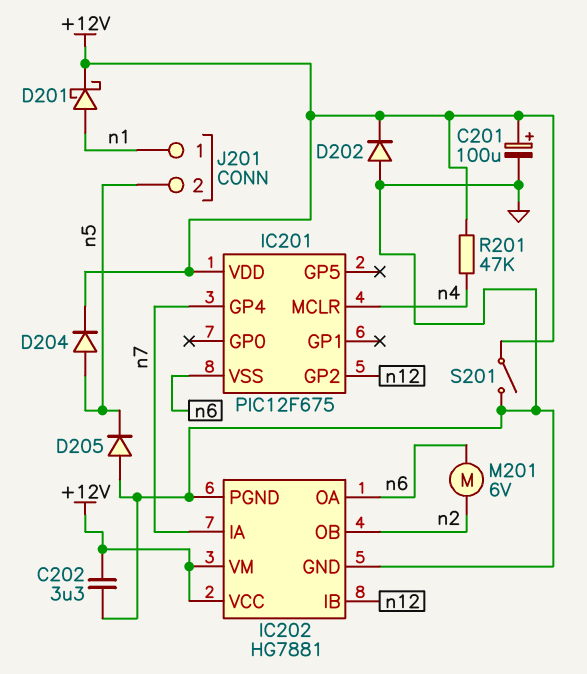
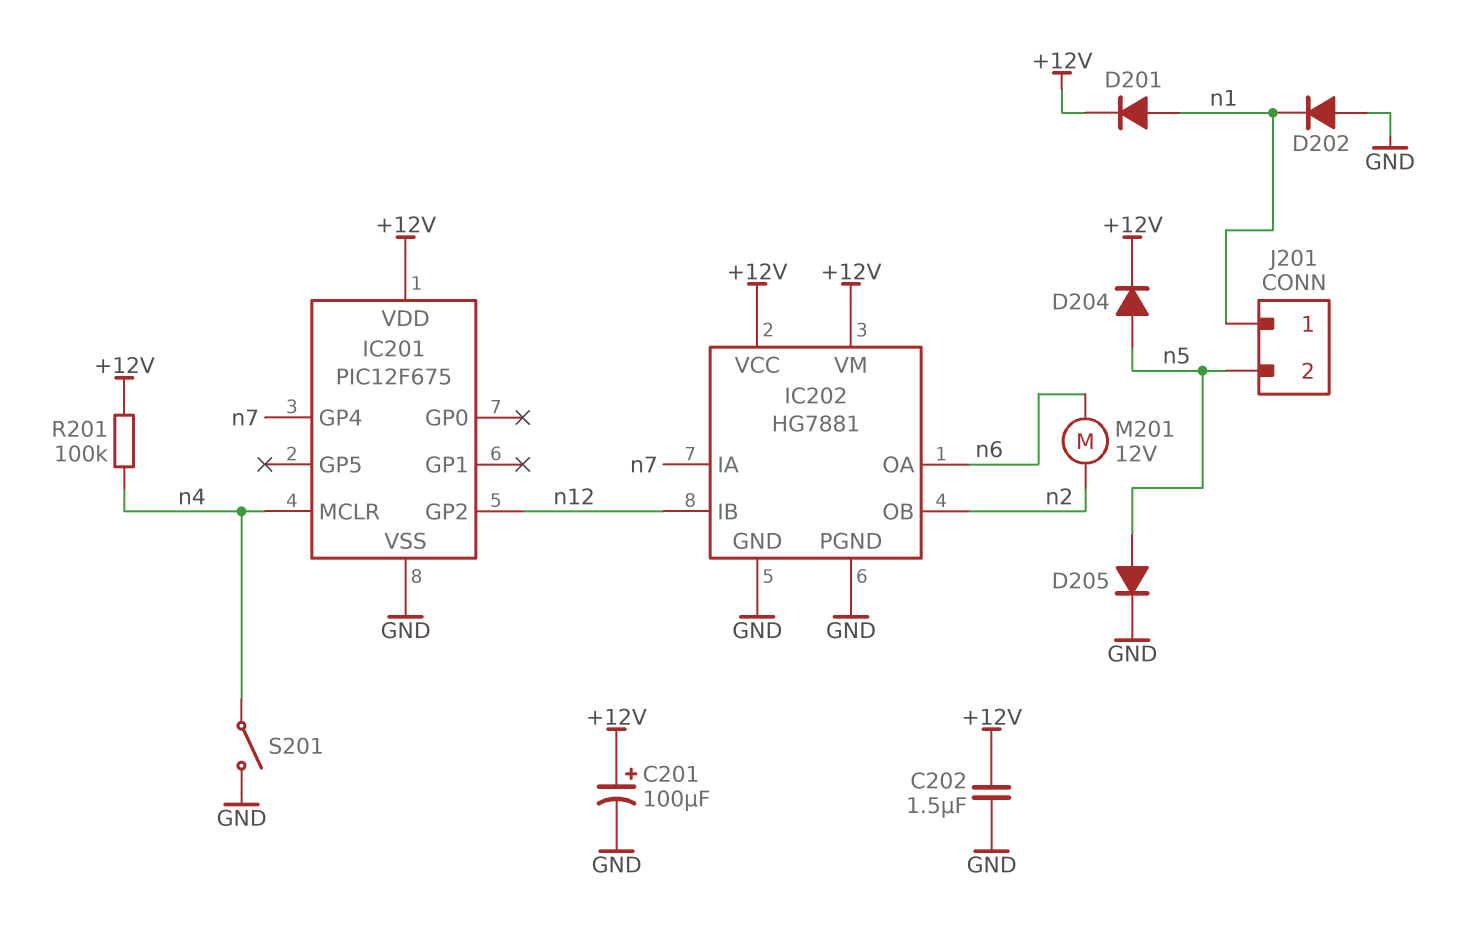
C202: 3.3uF (+12V, GND) -> 1.5uF (+12V, GND)
D201: schottky (A n1, K +12V) -> diode (A n1, K +12V)
D202: diode (A GND, K +12V) -> diode (A GND, K n1)
D205: diode (A GND, K n5) -> diode (A n5, K GND)
IC201 pin VSS: n6 -> GND
M201: motor 6V (n2, n6) -> motor 12V (n2, n6)
R201: 47k (+12V, n4) -> 100k (+12V, n4)
S201: switch (+12V, GND) -> switch (GND, n4)

